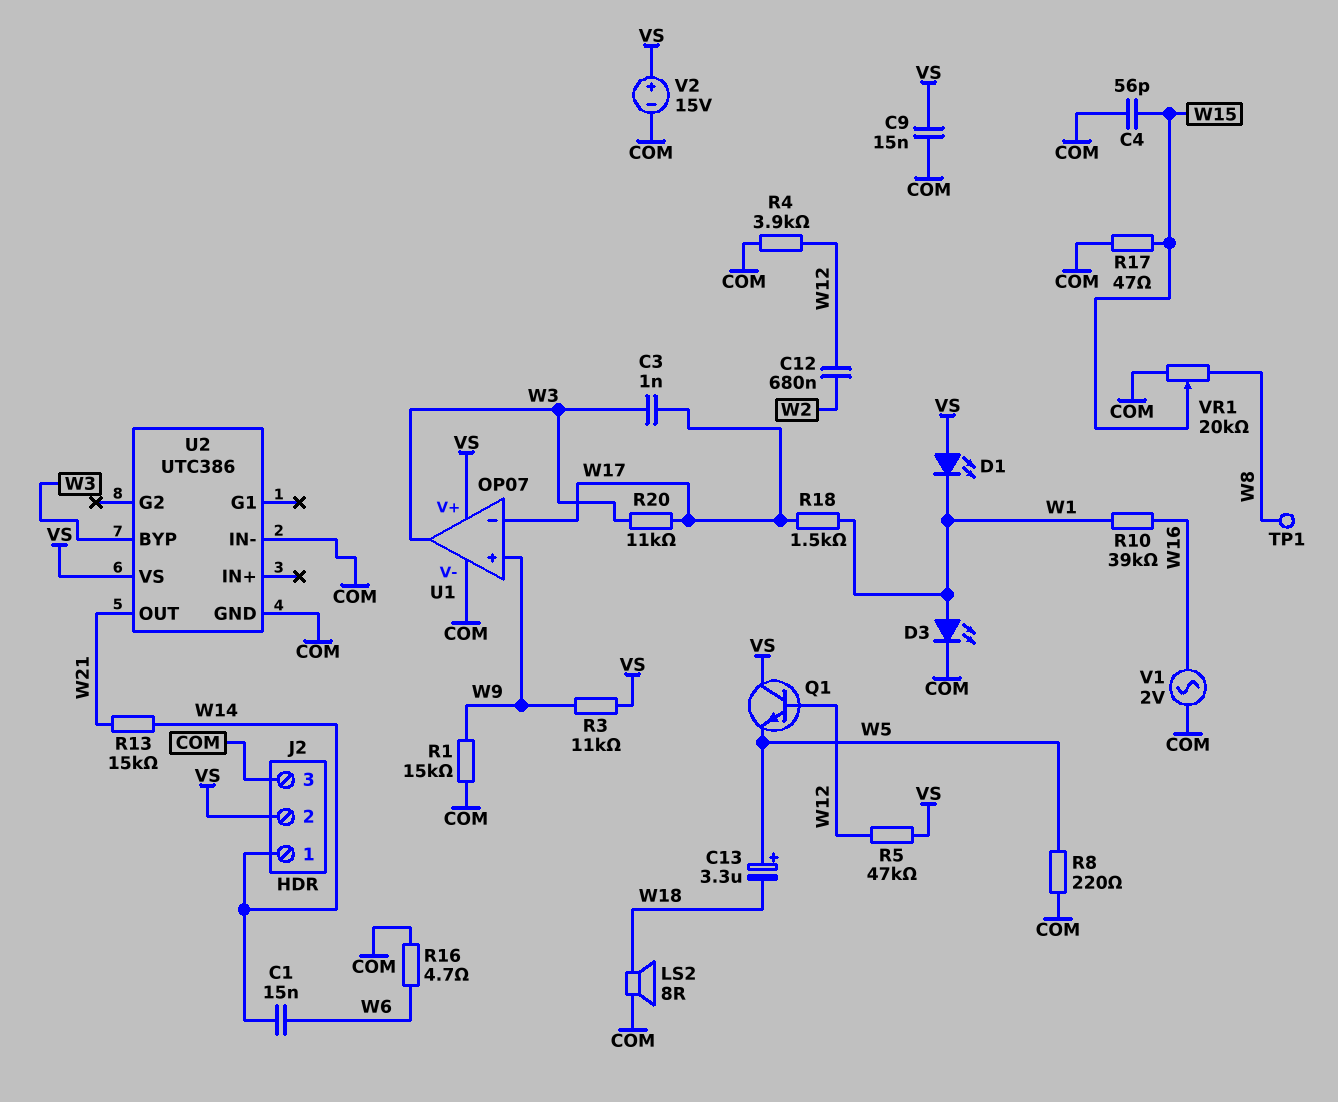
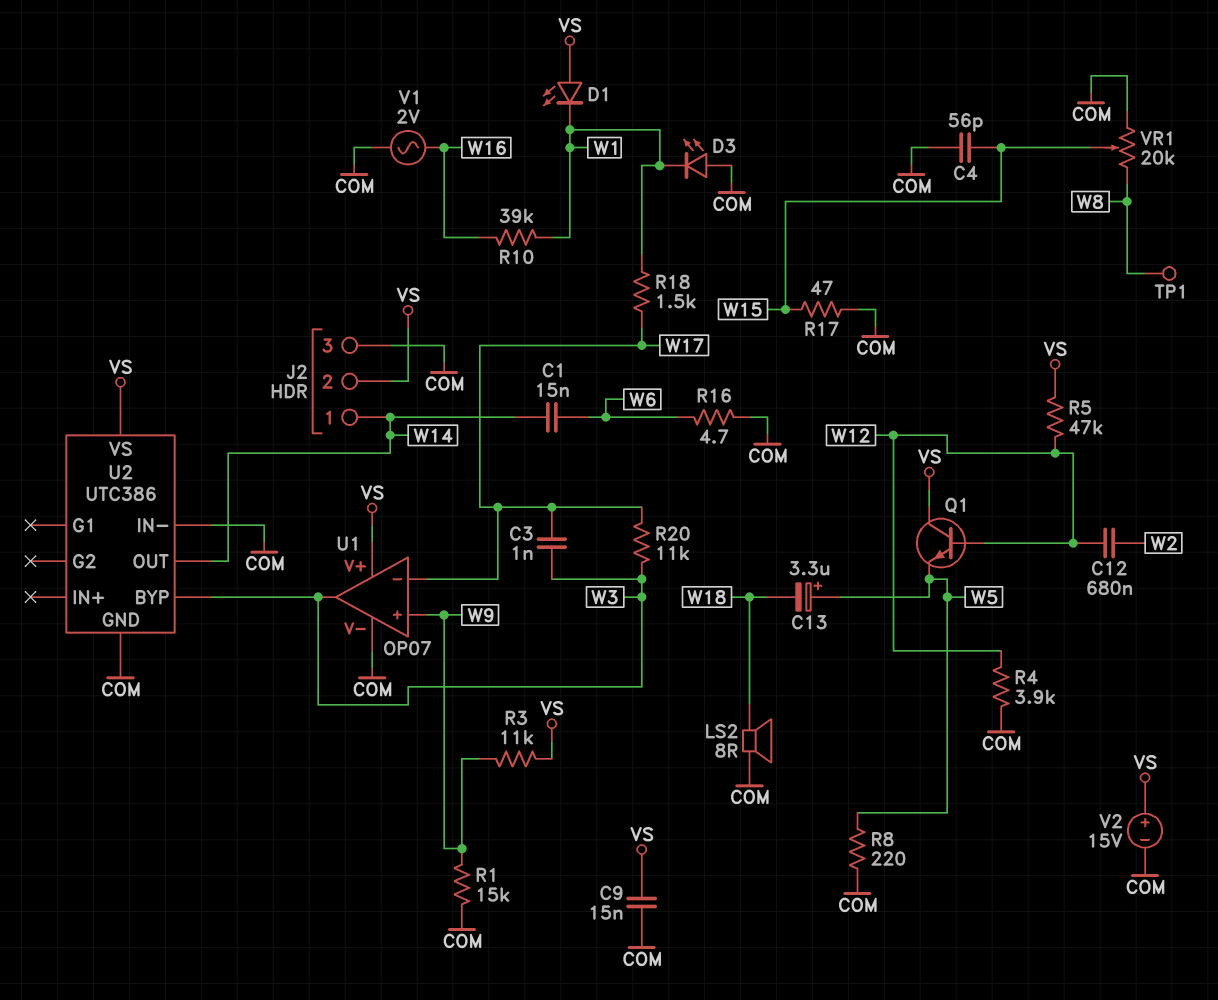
D3: LED (A W1, K COM) -> LED (A COM, K W1)
R13: 15k (W14, W21) -> none
U2 pin OUT: W21 -> W14

